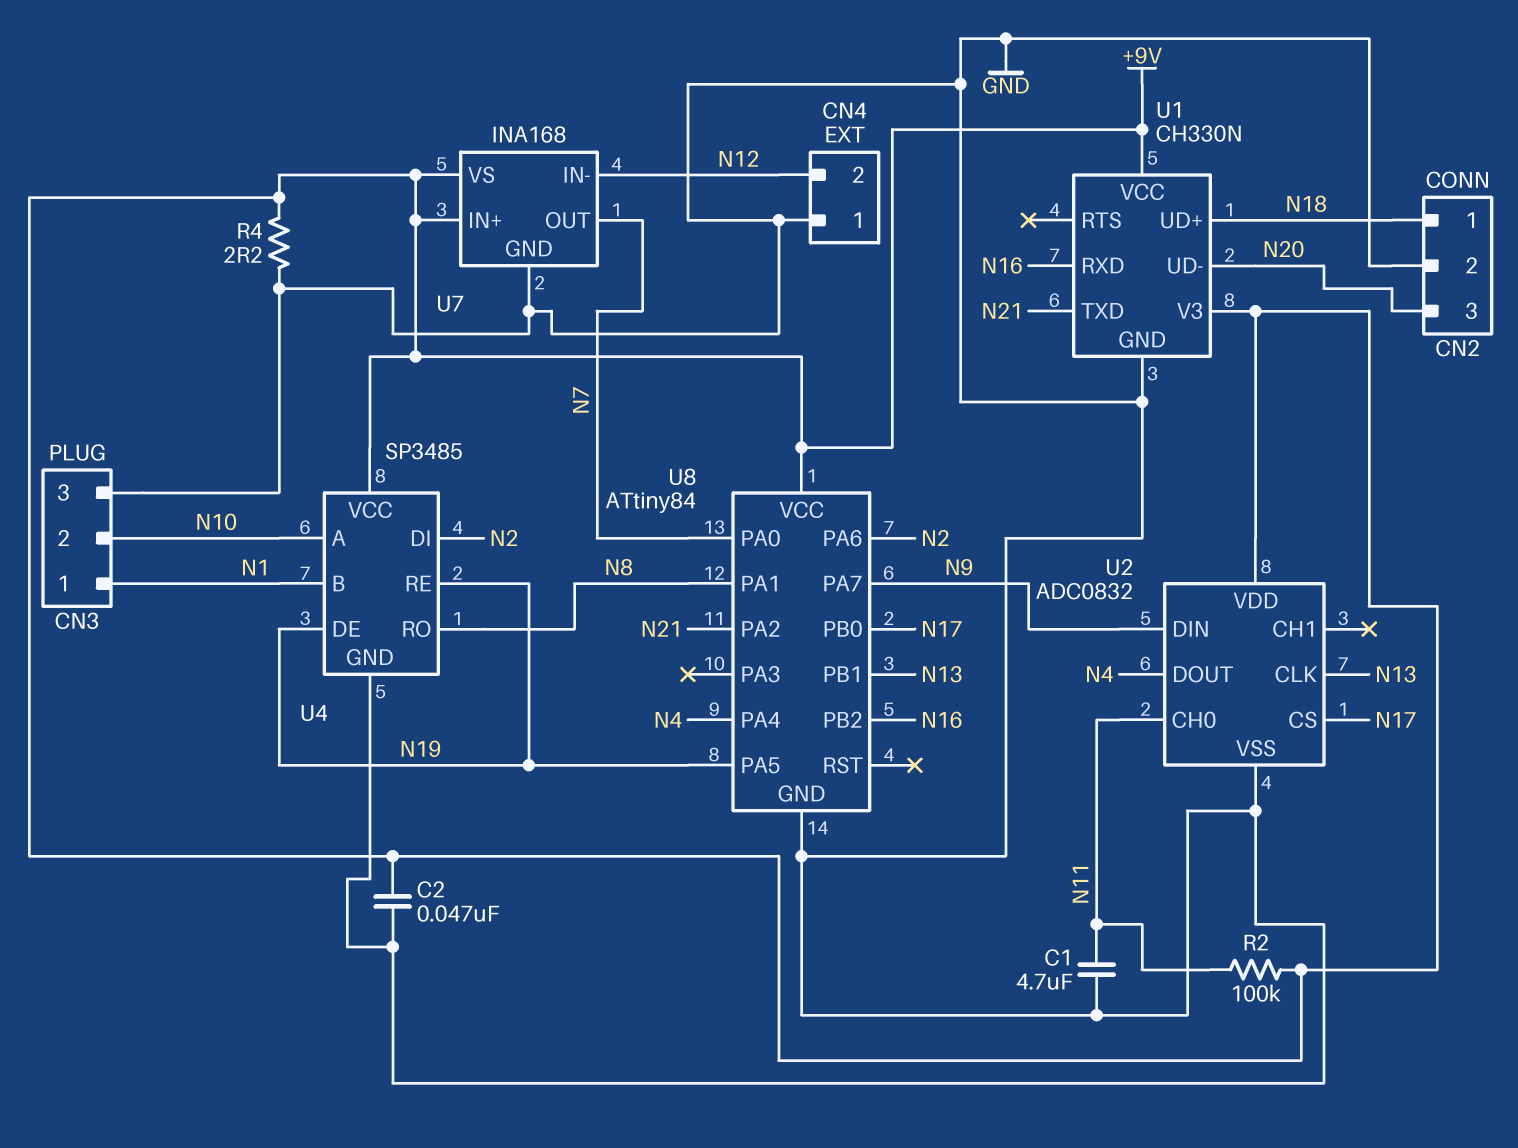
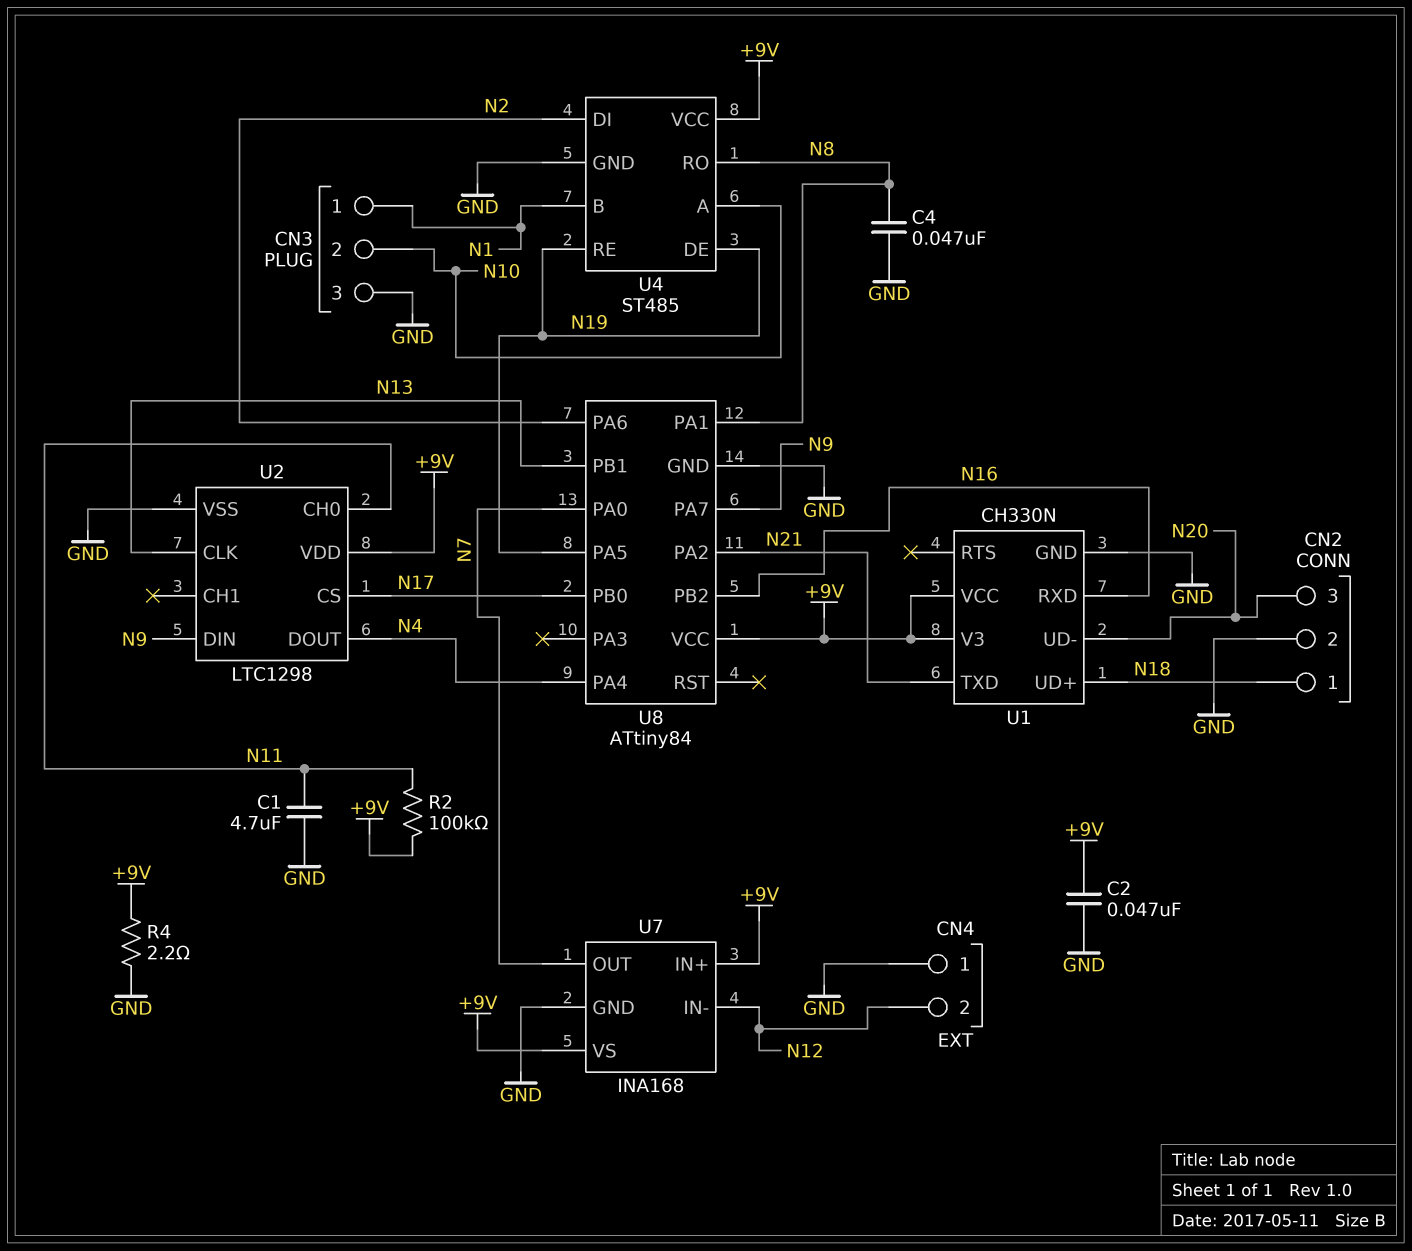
C4: none -> 47nF (GND, N8)
U2: ADC0832 -> LTC1298
U4: SP3485 -> ST485

